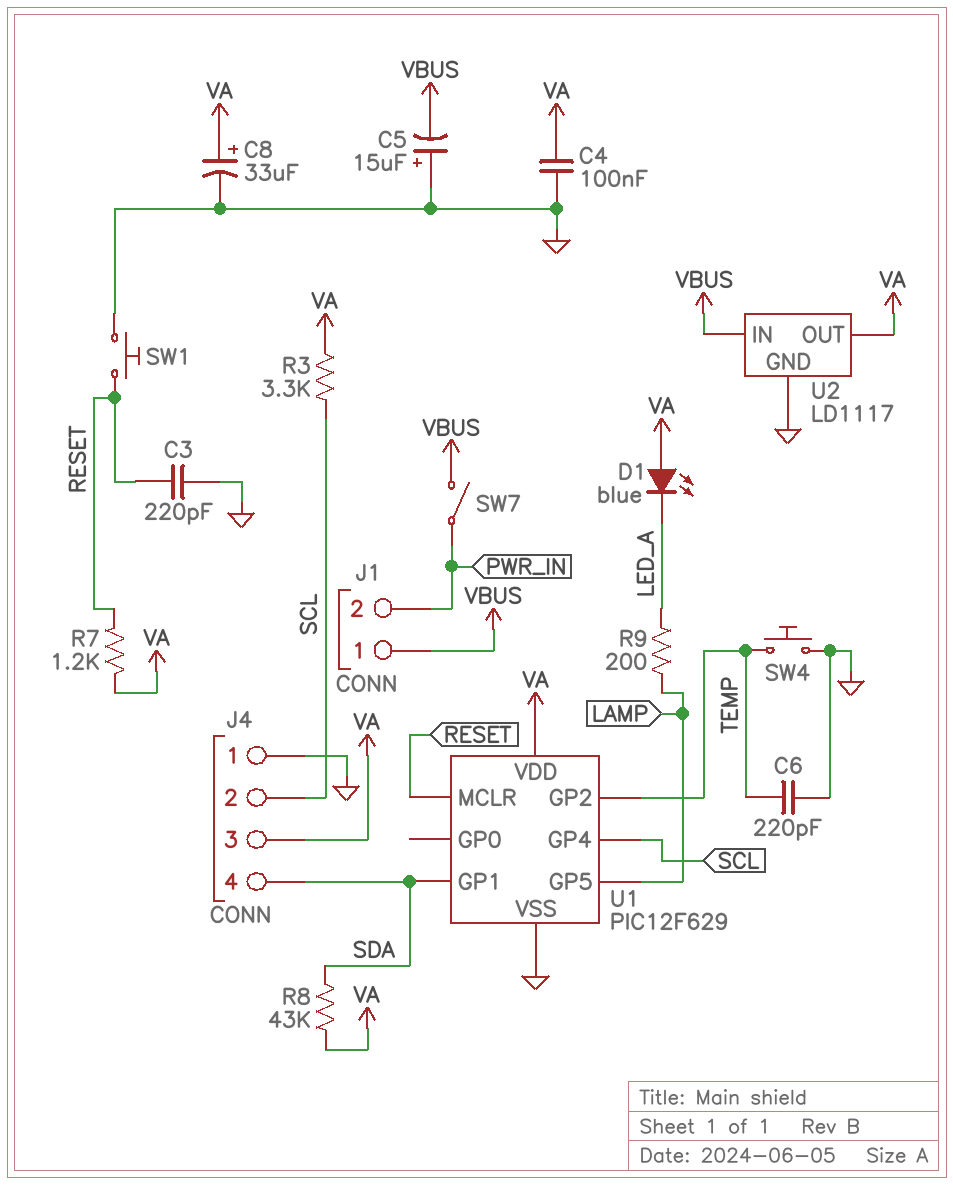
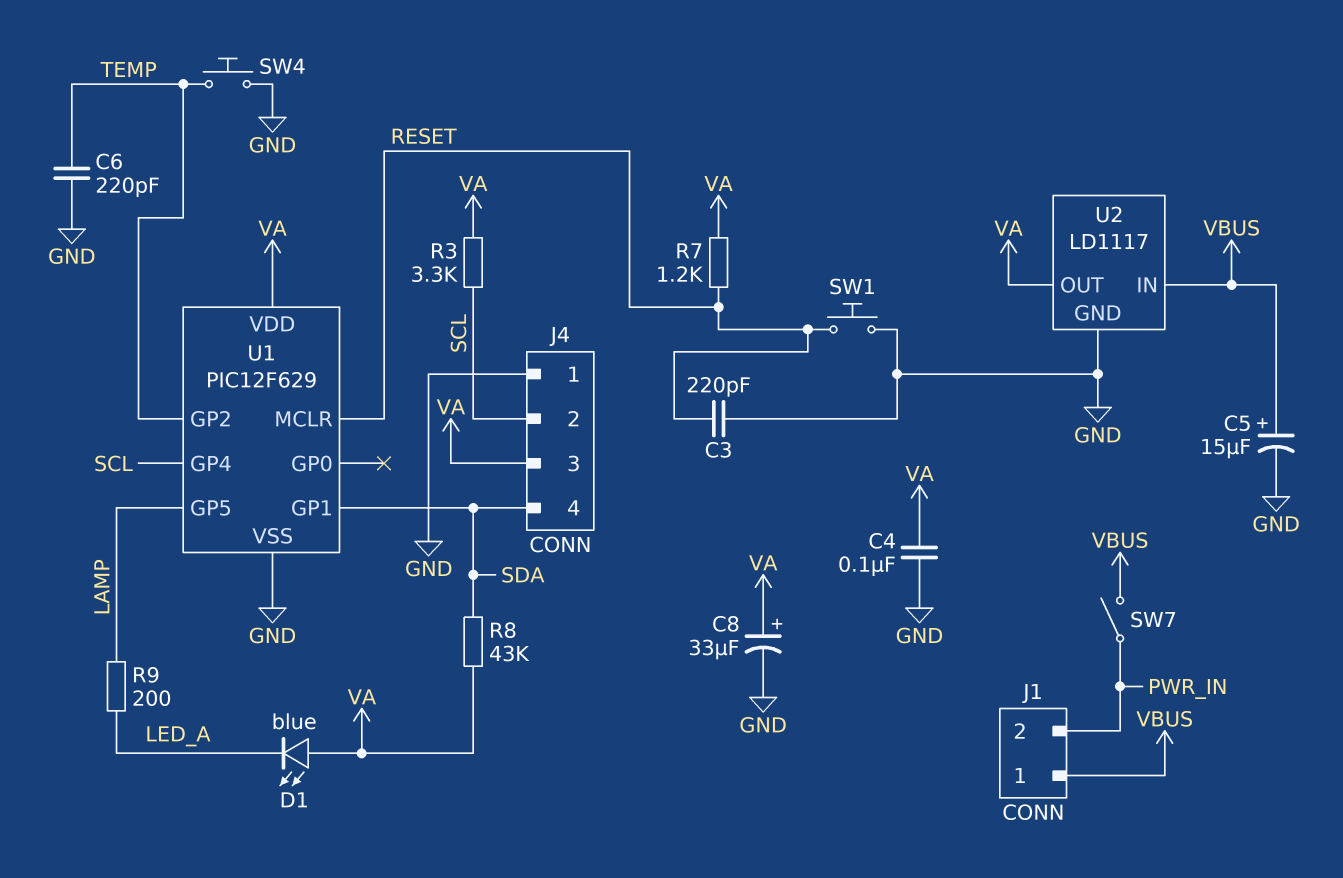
C5: 15uF (plus GND, minus VBUS) -> 15uF (plus VBUS, minus GND)

